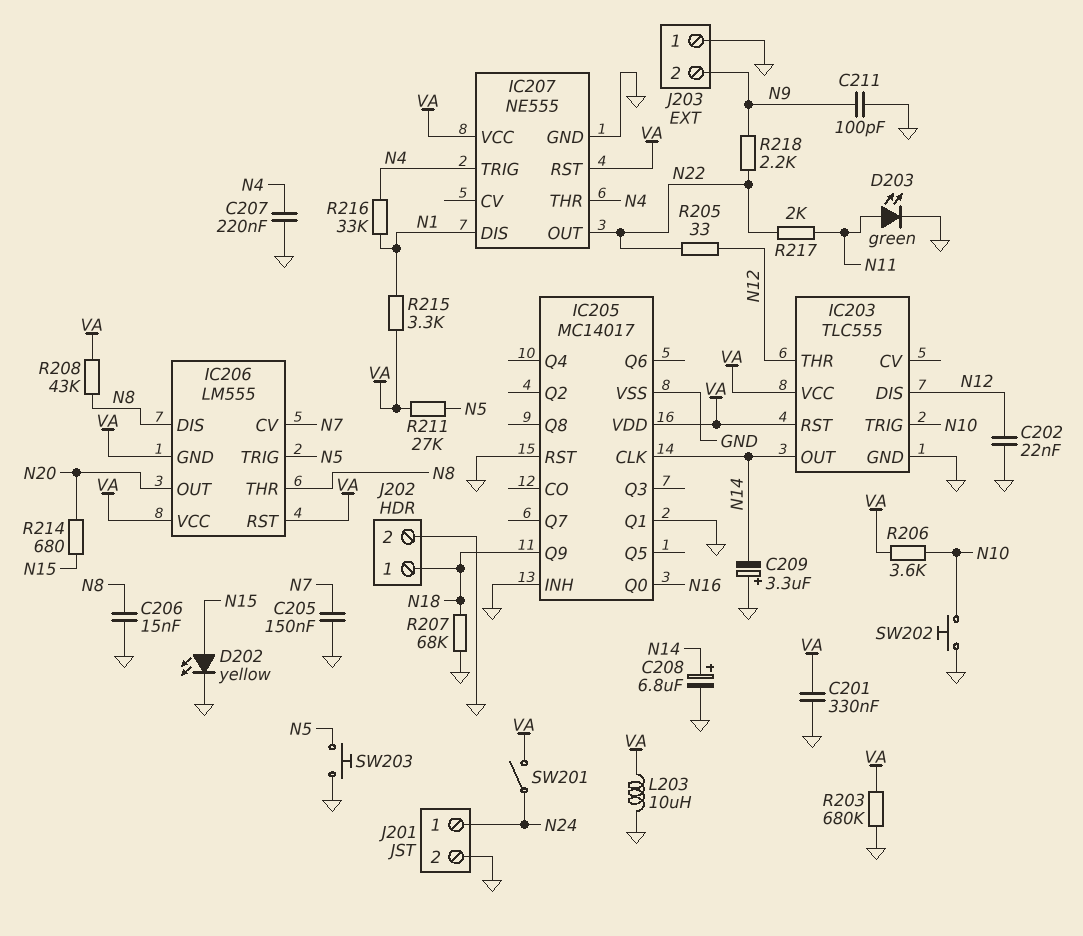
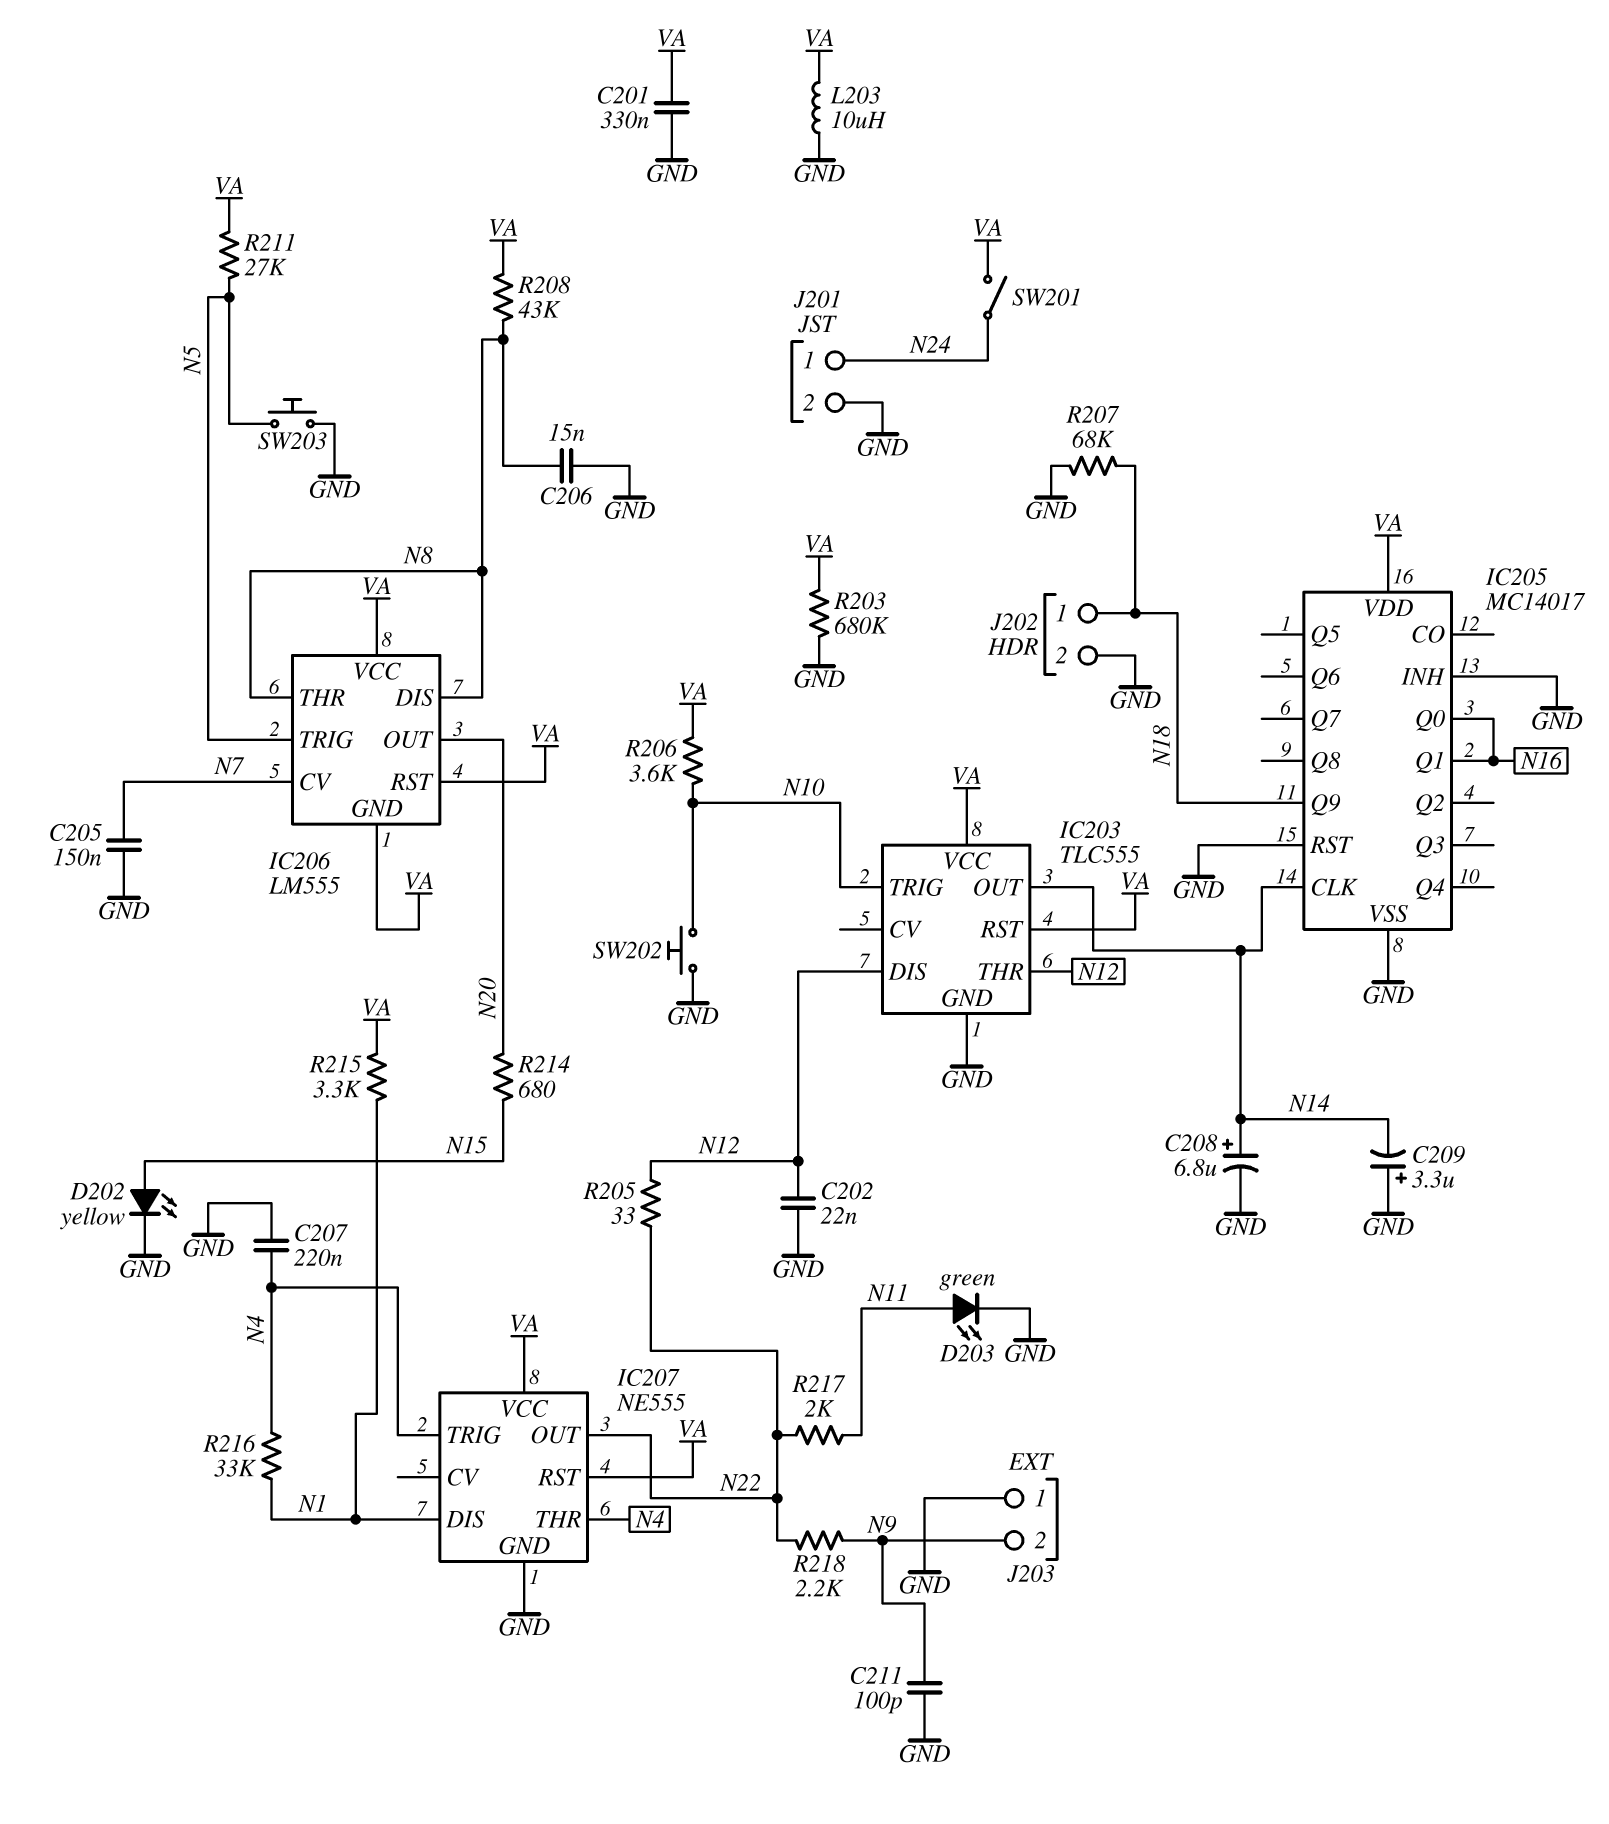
IC205 pin Q1: GND -> N16

